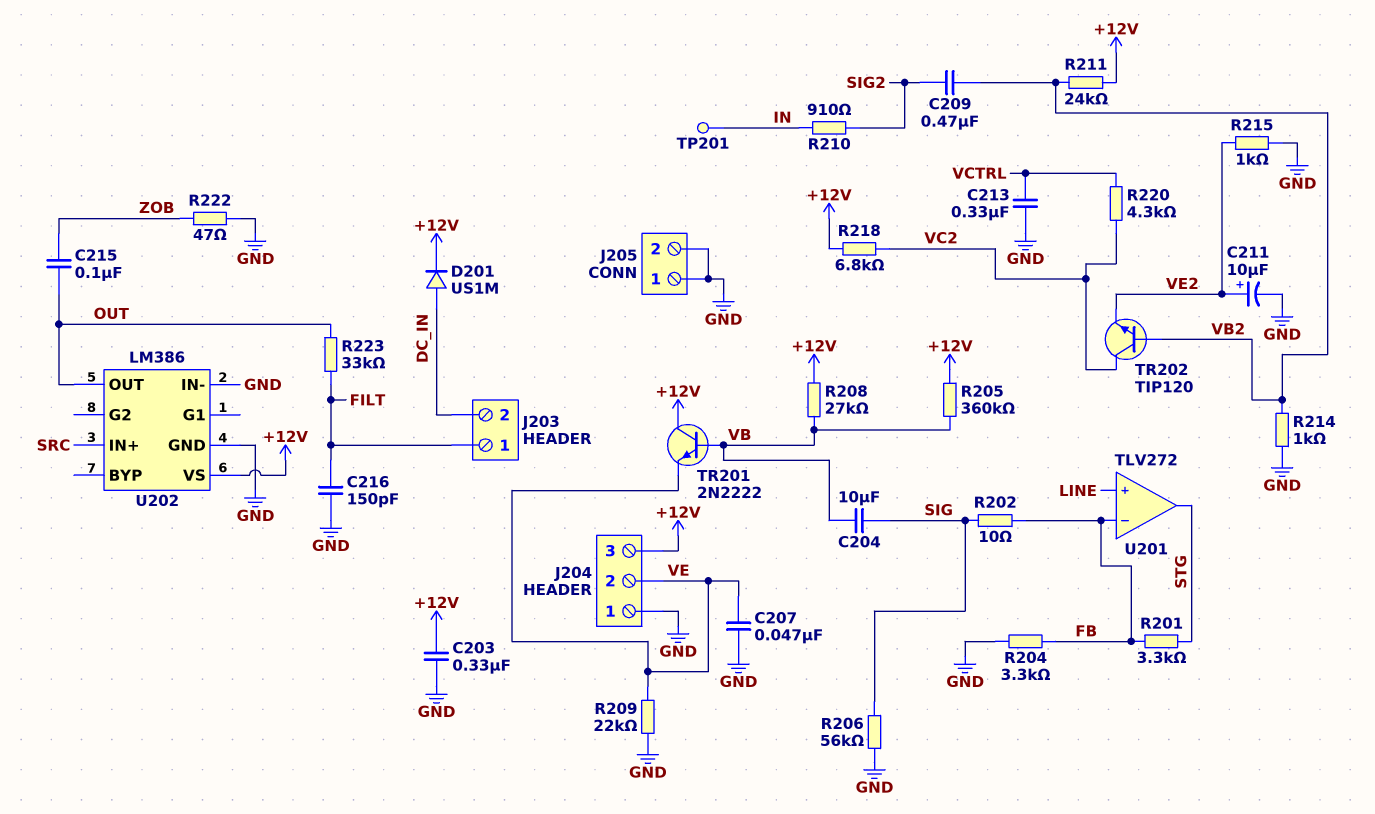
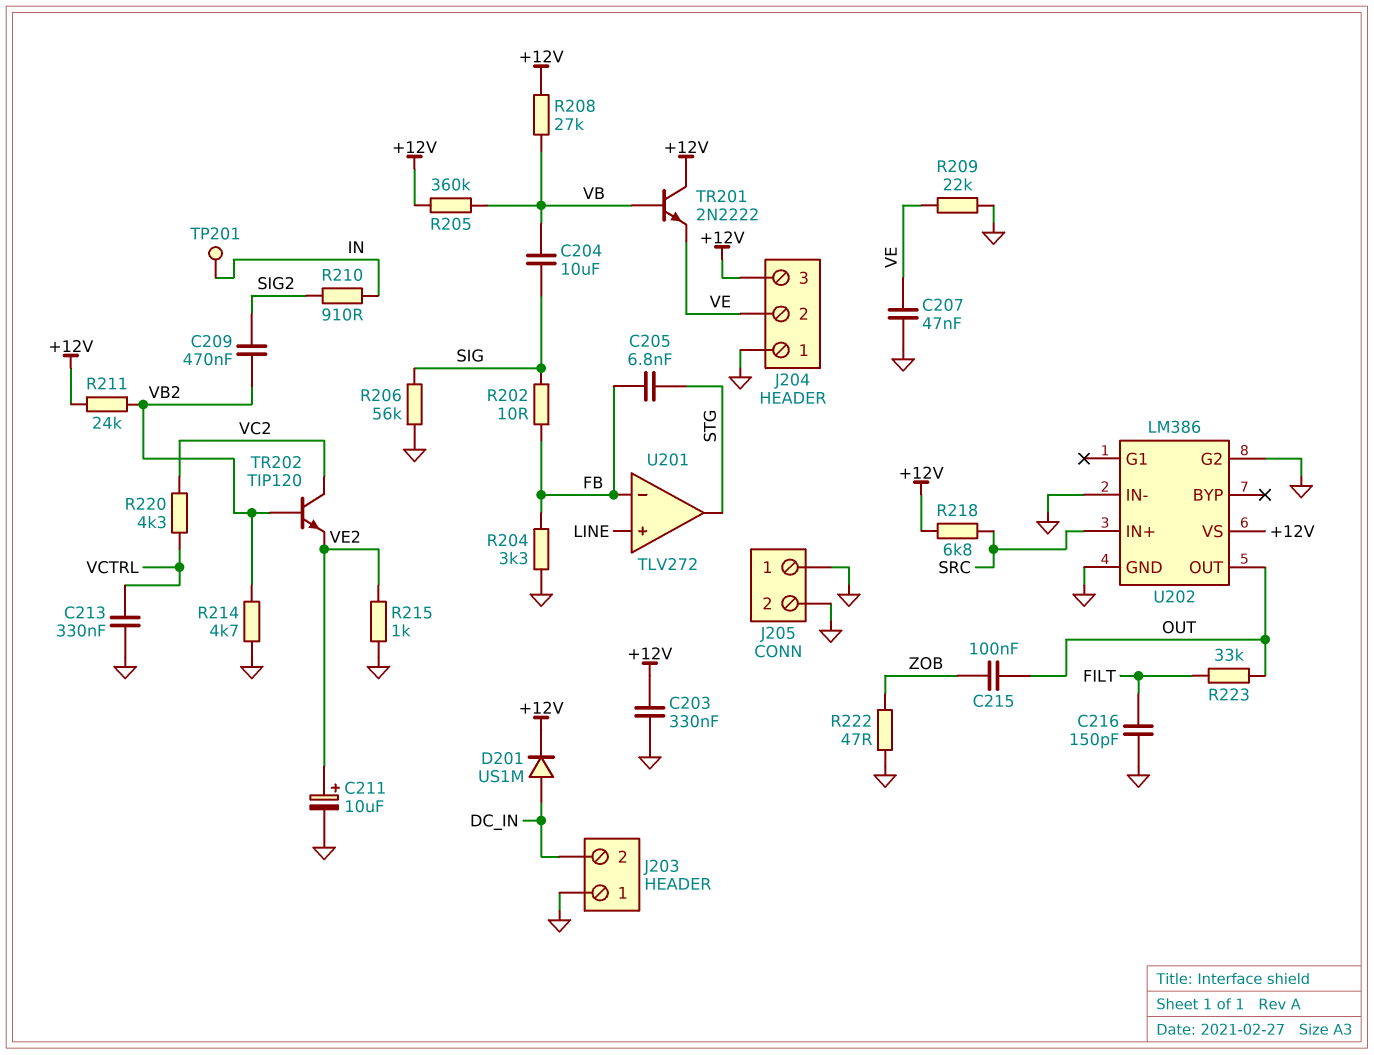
C205: none -> 6.8nF (FB, STG)
J203 pin 1: FILT -> GND
R201: 3.3k (FB, STG) -> none
R214: 1k (GND, VB2) -> 4.7k (GND, VB2)
R218: 6.8k (+12V, VC2) -> 6.8k (+12V, SRC)
U202 pin G2: none -> GND

